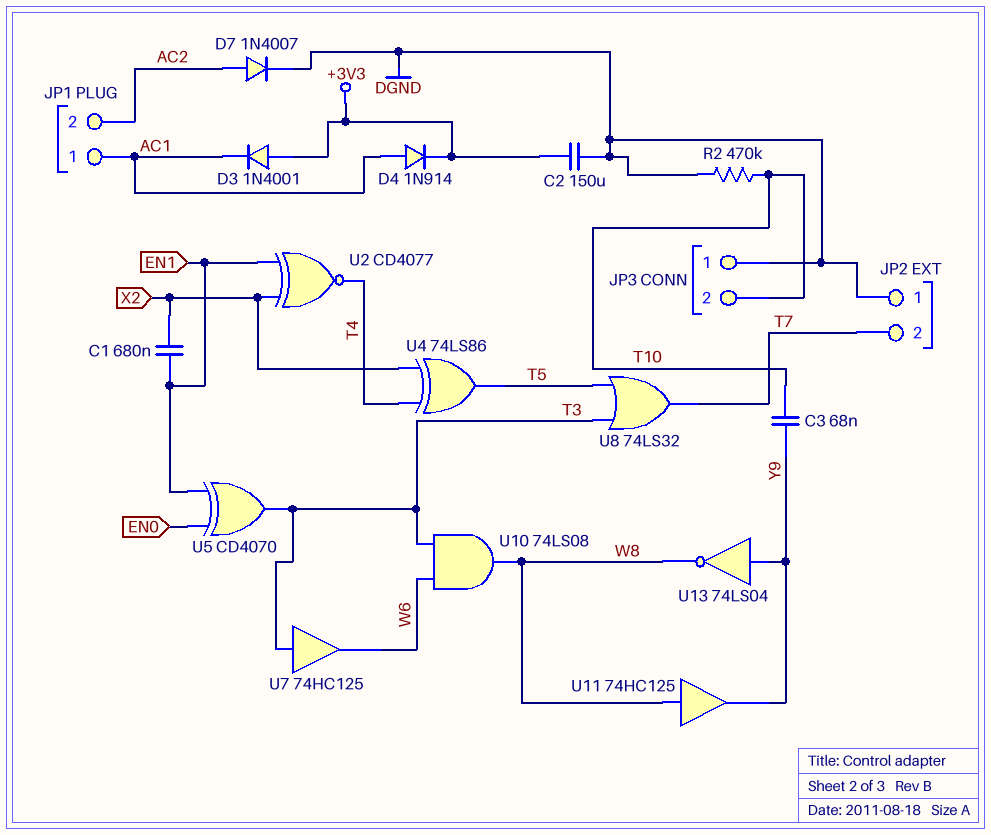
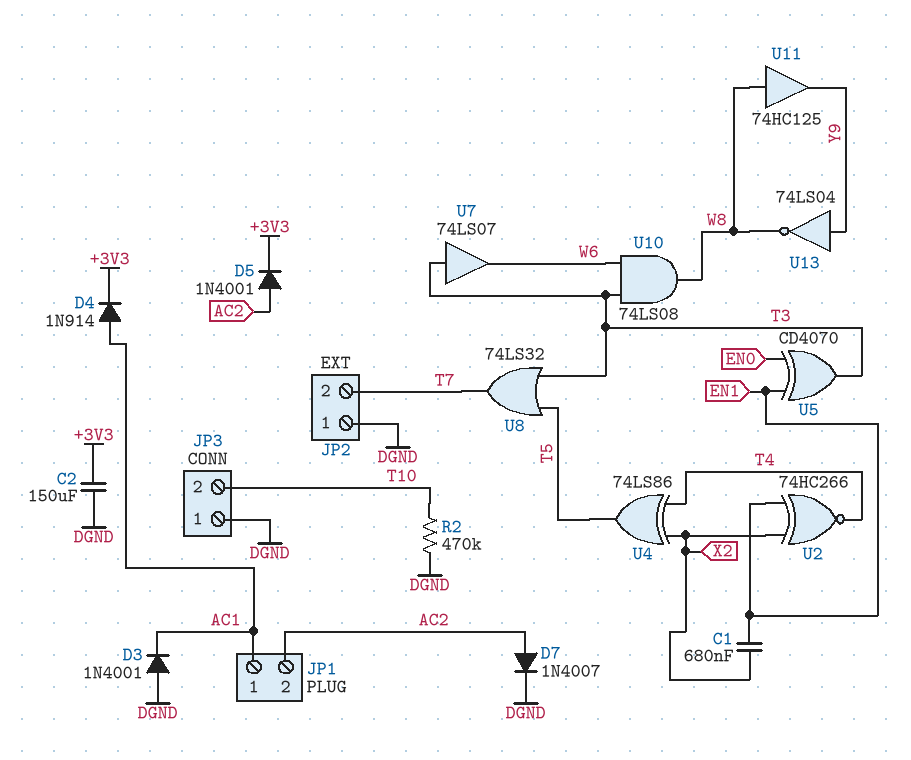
C3: 68nF (T10, Y9) -> none
D3: diode 1N4001 (A +3V3, K AC1) -> diode 1N4001 (A DGND, K AC1)
D5: none -> diode 1N4001 (A AC2, K +3V3)
U2: XNOR CD4077 (in EN1, in X2, out T4) -> XNOR 74HC266 (in EN1, in X2, out T4)
U7: buffer 74HC125 (in T3, out W6) -> buffer 74LS07 (in T3, out W6)

